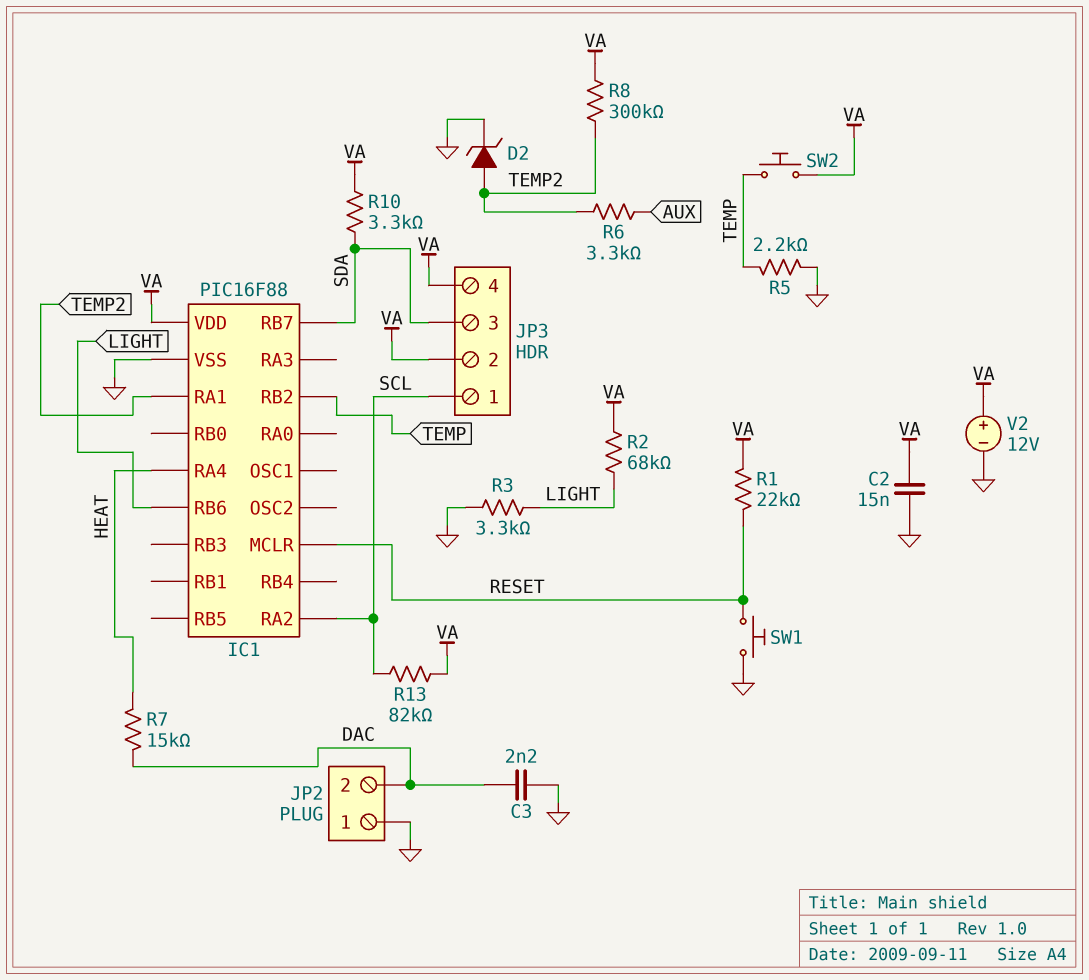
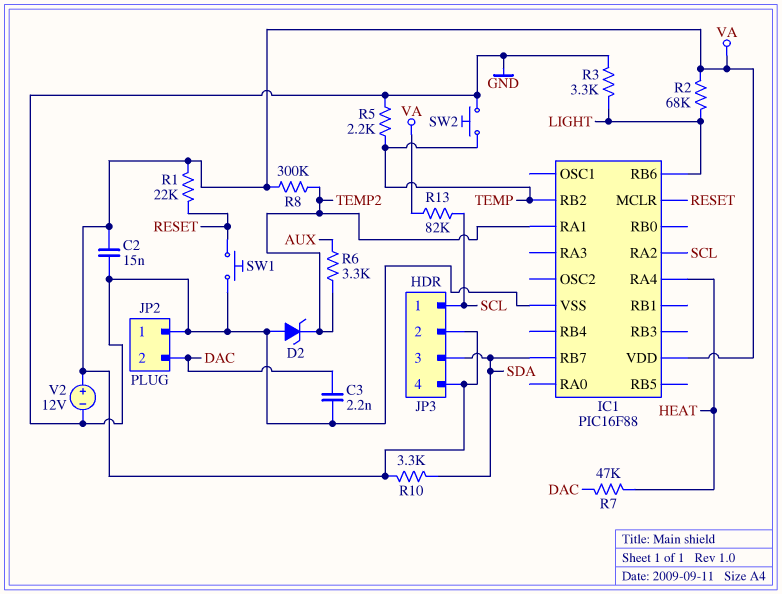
D2: zener (A TEMP2, K GND) -> zener (A GND, K TEMP2)
R7: 15k (DAC, HEAT) -> 47k (DAC, HEAT)
SW2: button (TEMP, VA) -> button (GND, TEMP)

